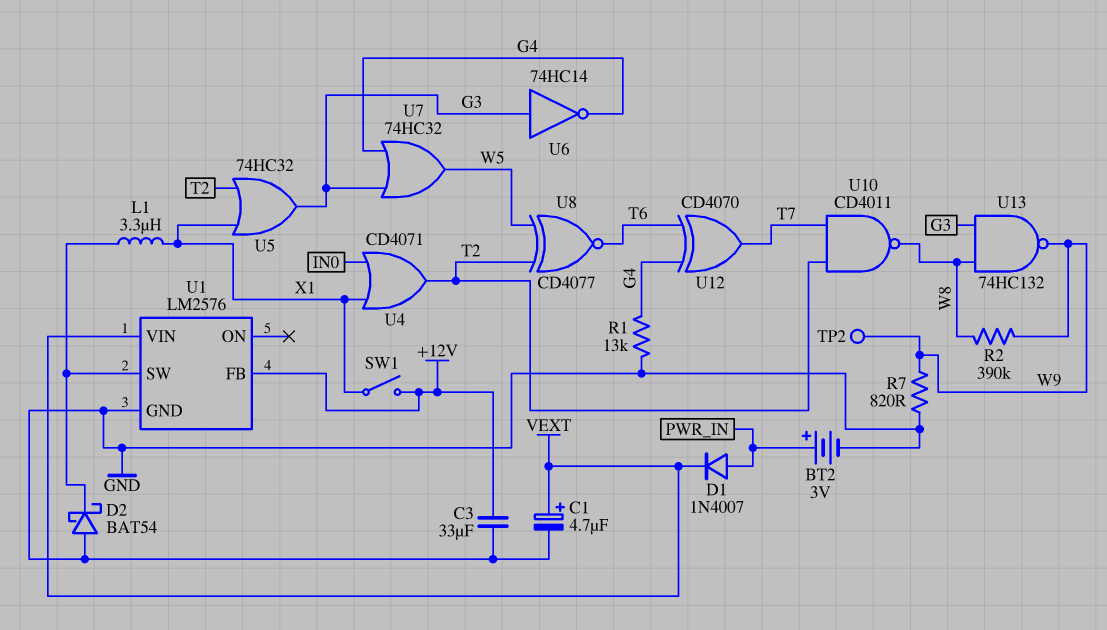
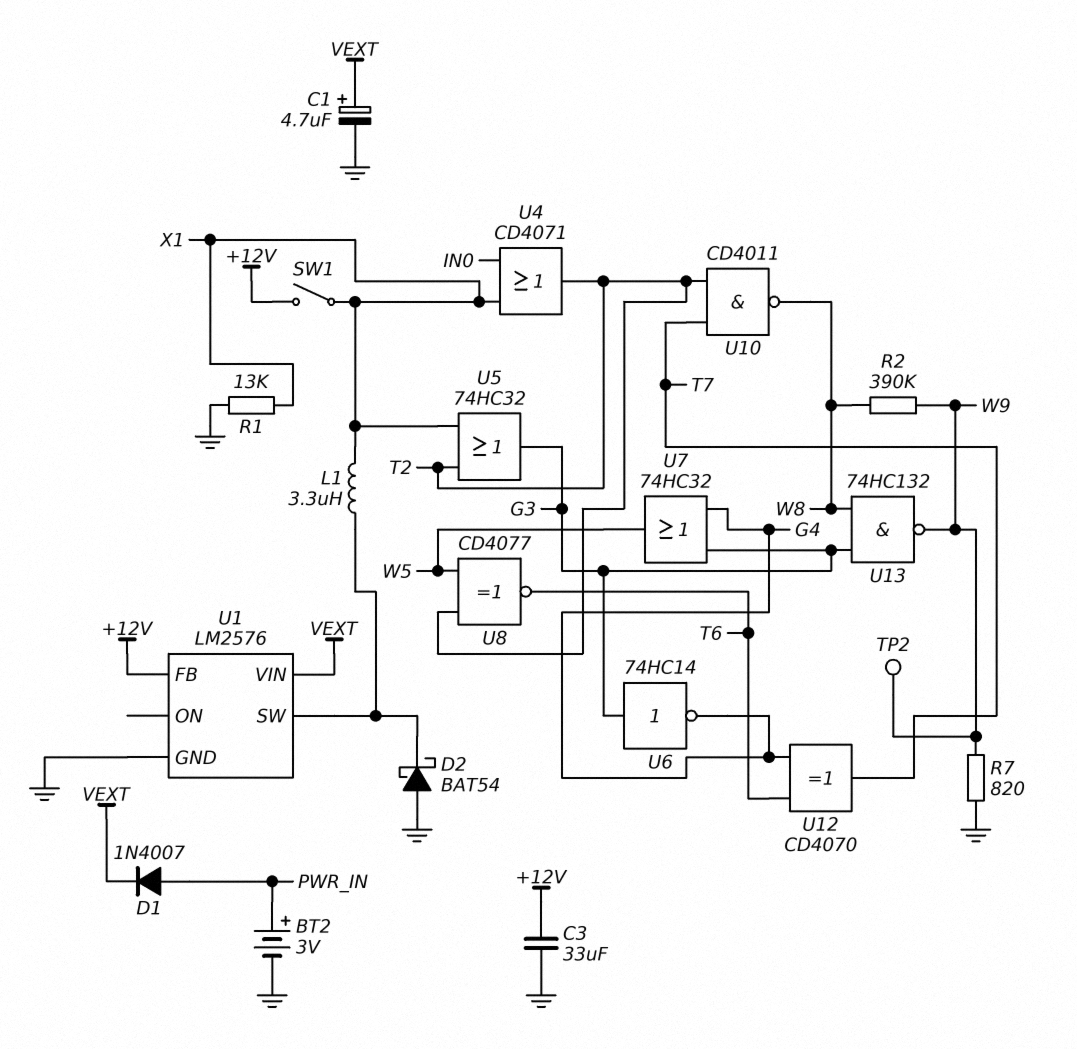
R1: 13k (G4, GND) -> 13k (GND, X1)

